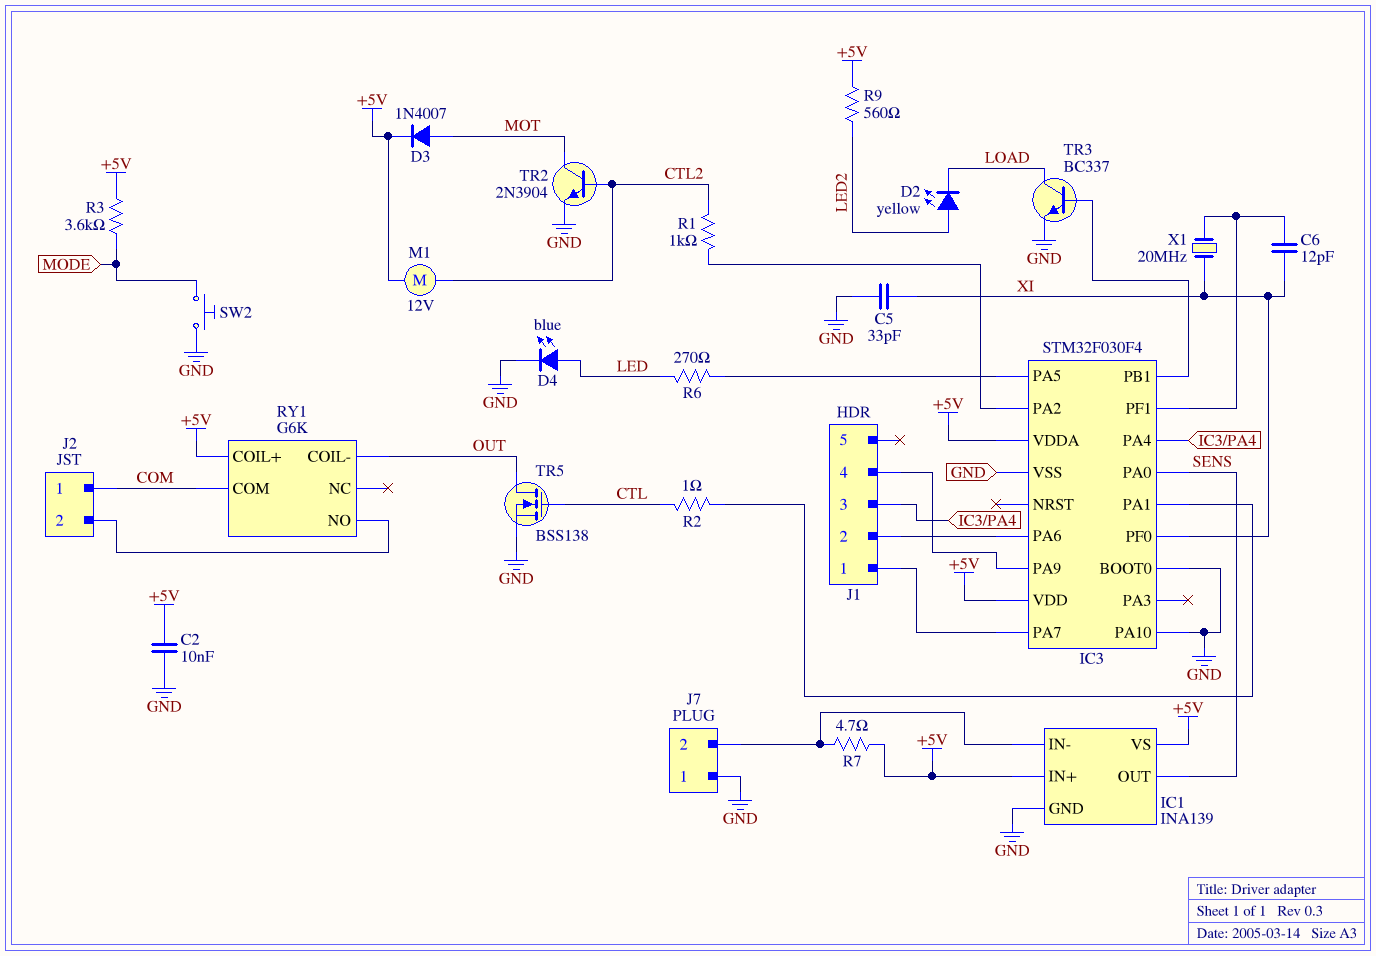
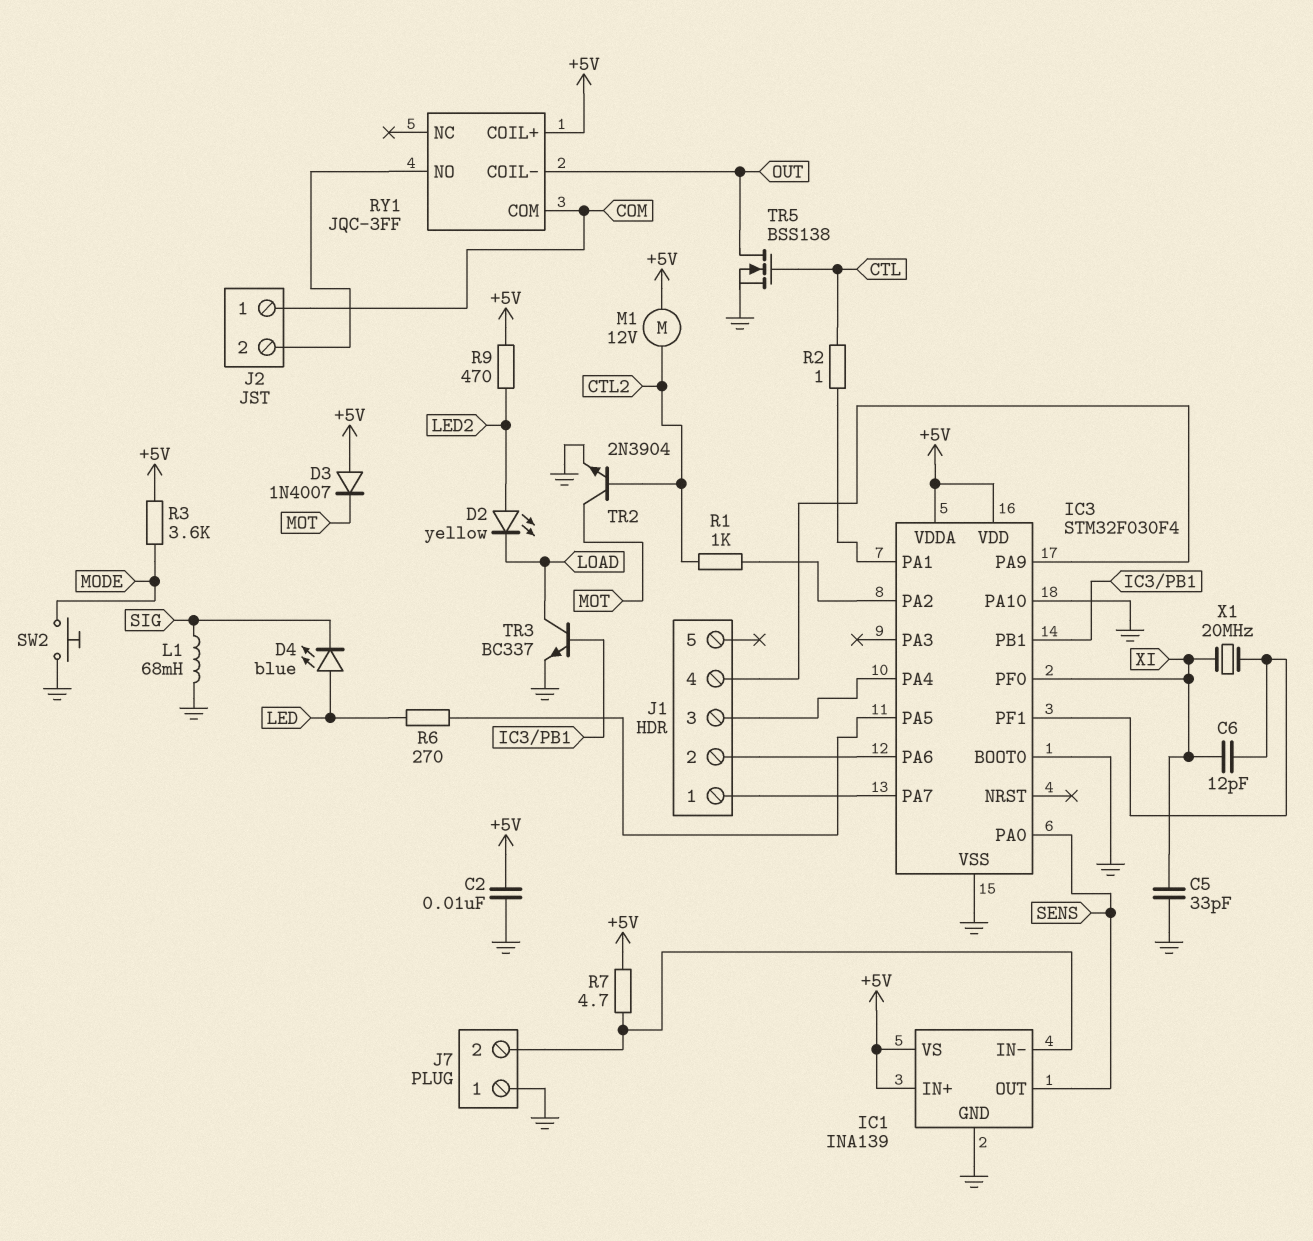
D3: diode 1N4007 (A MOT, K +5V) -> diode 1N4007 (A +5V, K MOT)
D4: LED blue (A LED, K GND) -> LED blue (A LED, K SIG)
L1: none -> 68mH (GND, SIG)
R9: 560 (+5V, LED2) -> 470 (+5V, LED2)
RY1: G6K -> JQC-3FF

